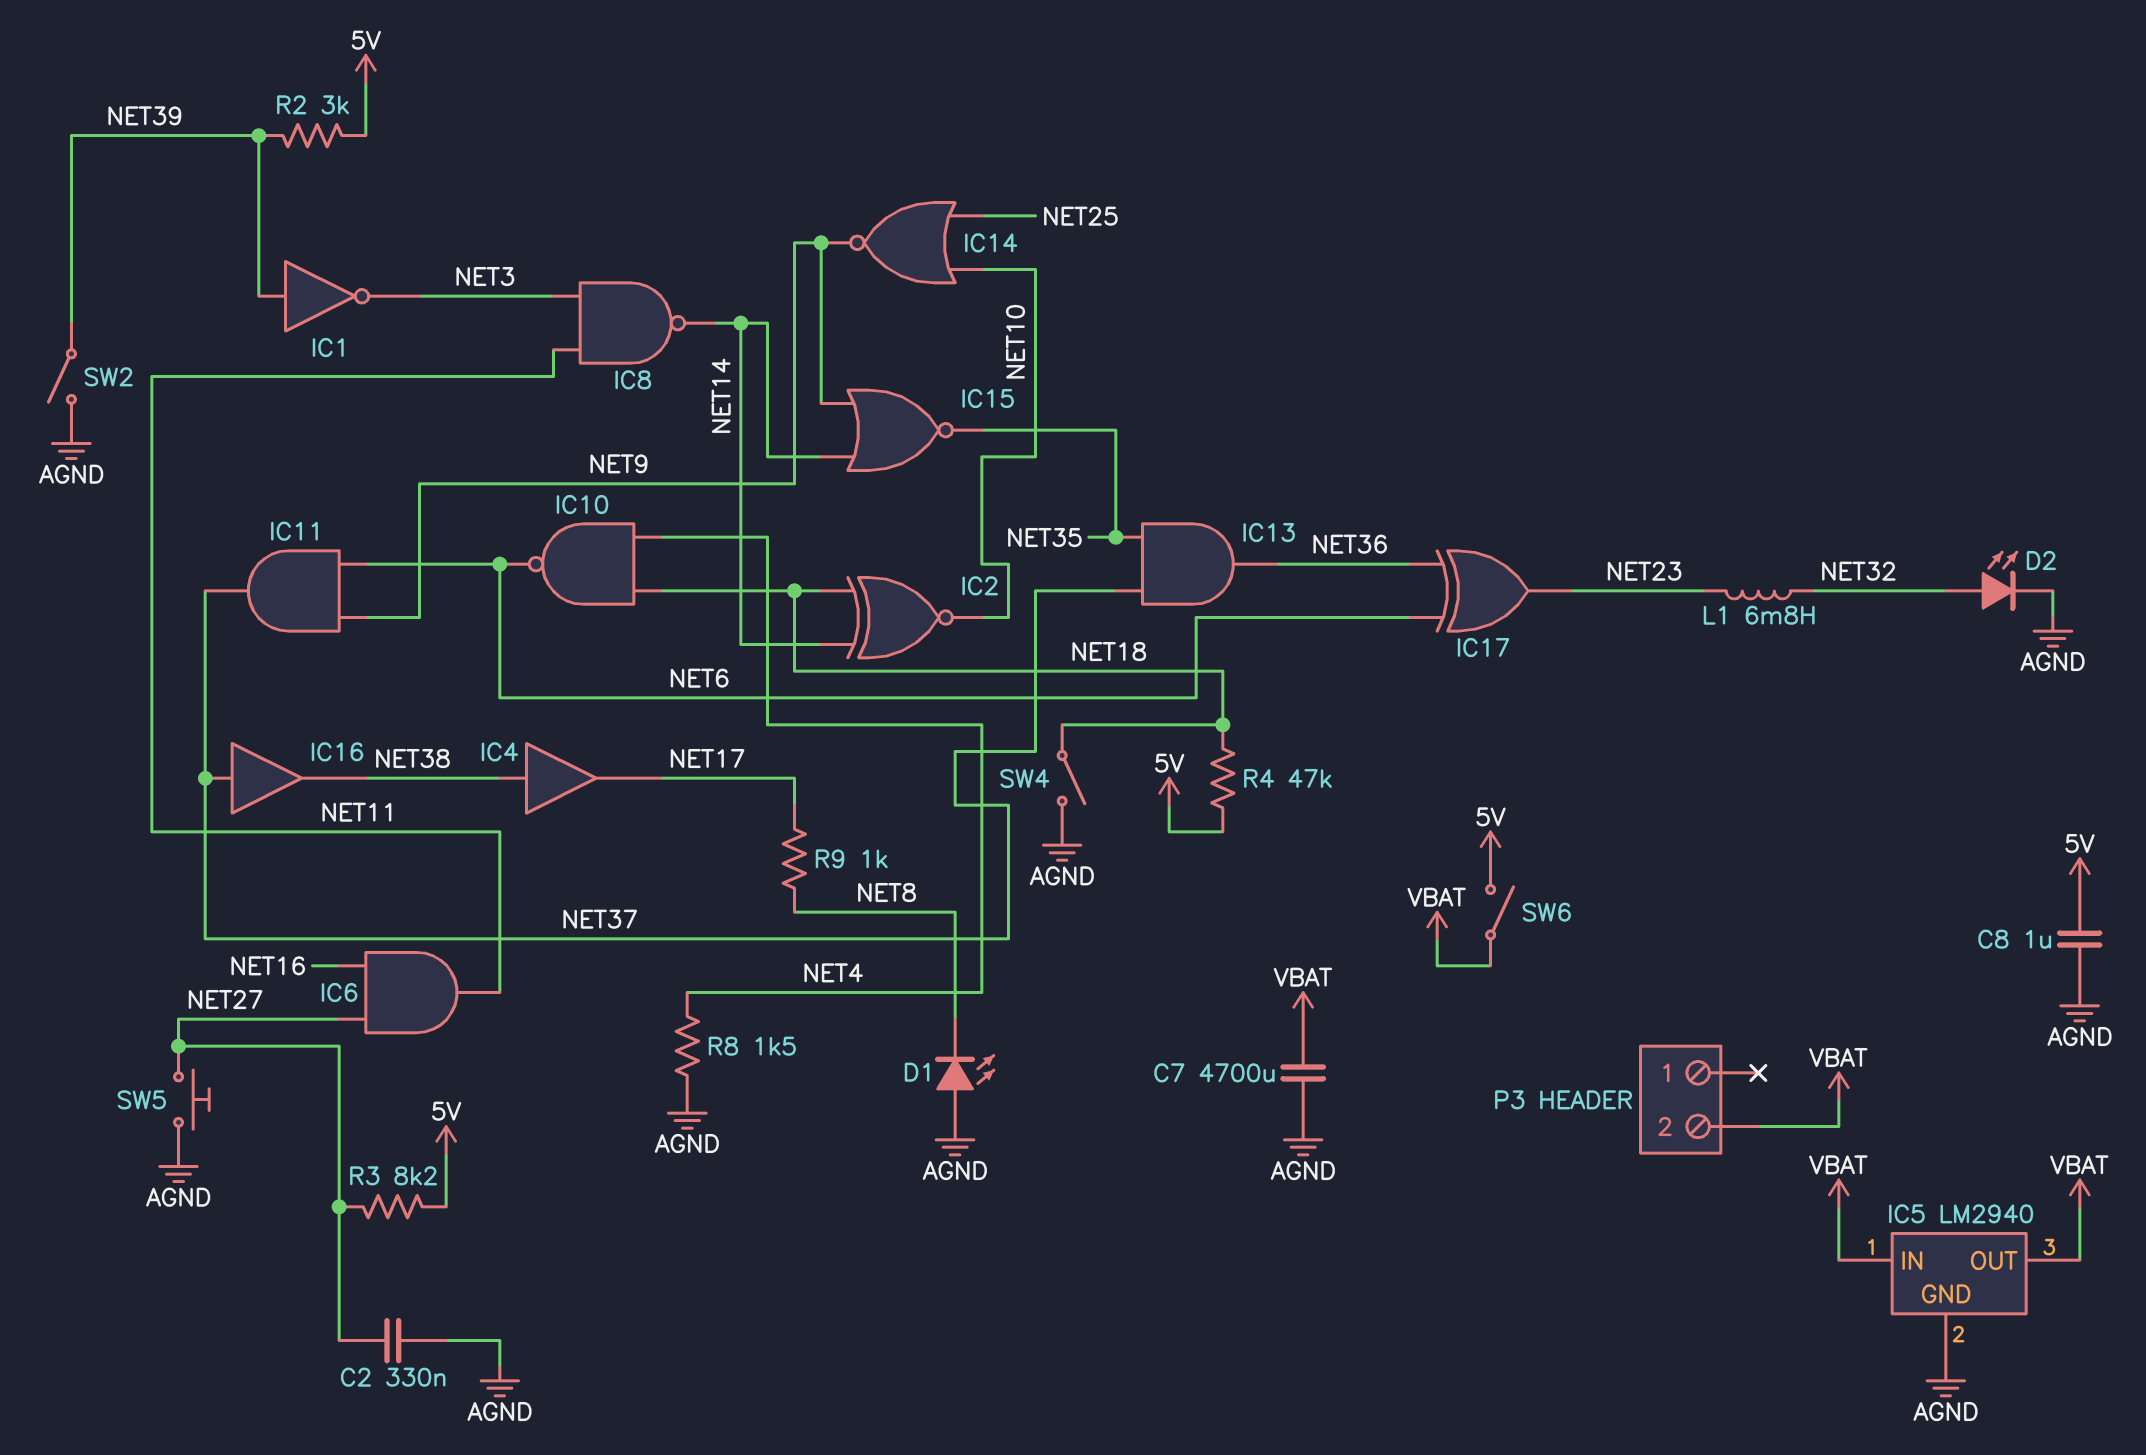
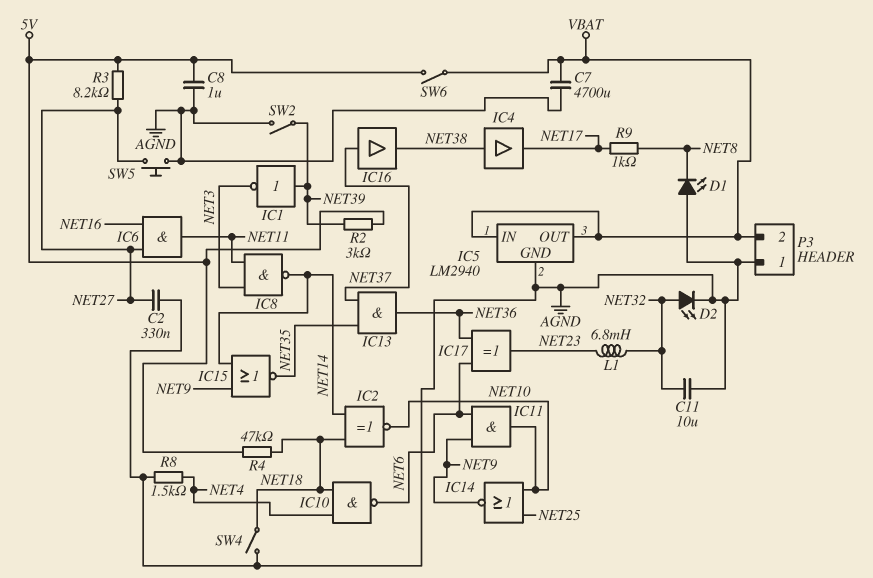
C11: none -> 10uF (AGND, NET32)
IC11: AND (in NET6, in NET9, out NET37) -> AND (in NET6, in NET9, out NET10)
P3 pin 1: none -> AGND

